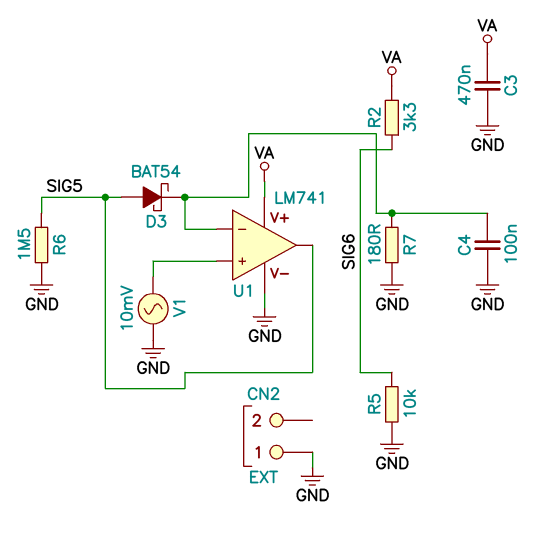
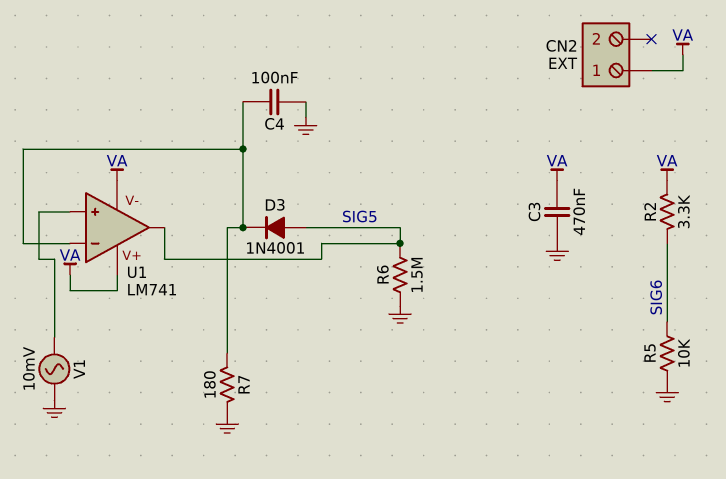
CN2 pin 1: GND -> VA
D3: schottky BAT54 (A SIG5, K U1/in-) -> diode 1N4001 (A SIG5, K U1/in-)
U1 pin V-: GND -> VA

